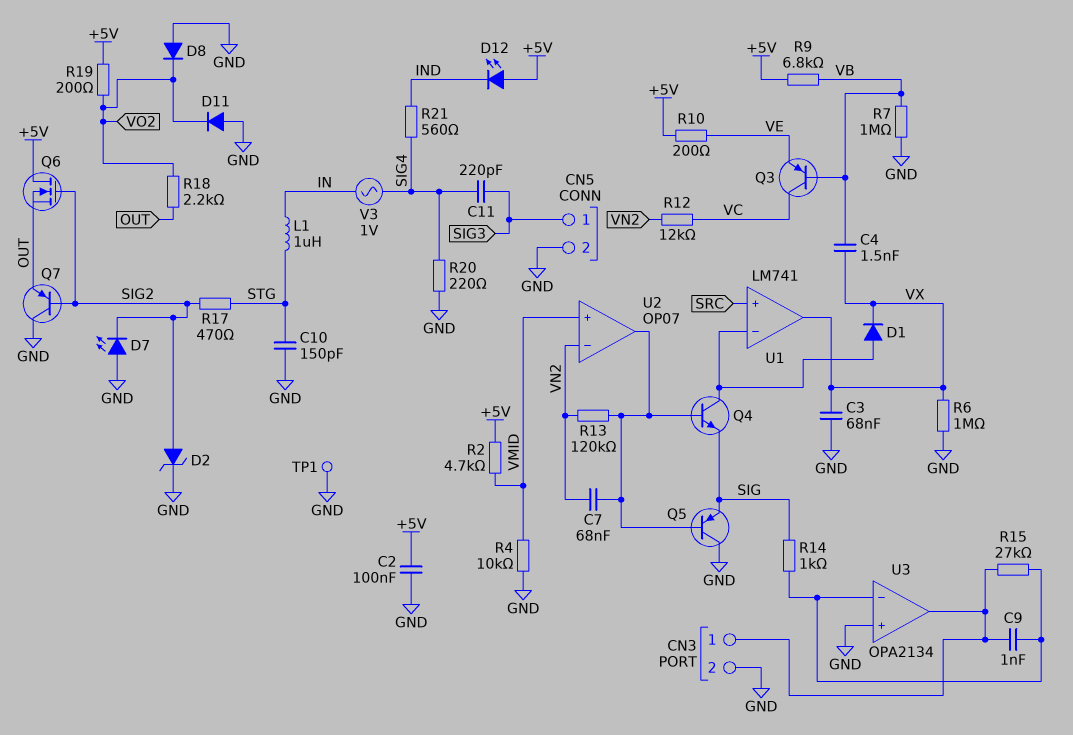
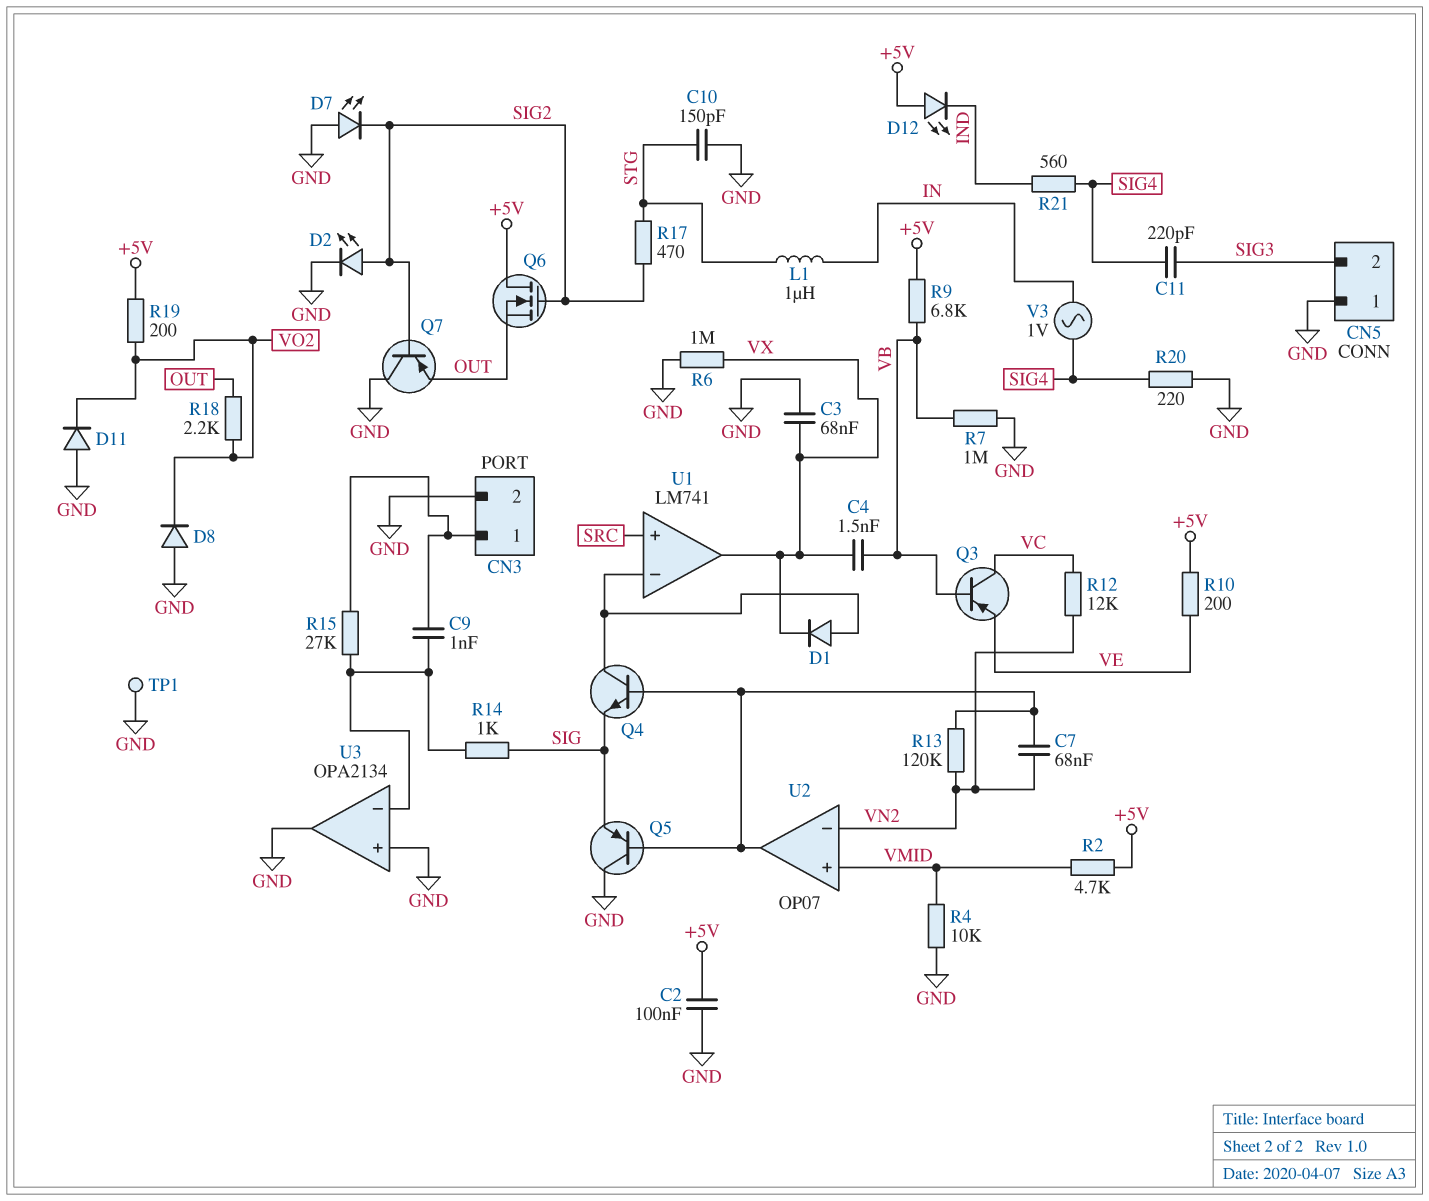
CN5 pin 1: SIG3 -> GND
CN5 pin 2: GND -> SIG3
D2: zener (A SIG2, K GND) -> LED (A SIG2, K GND)
U3 pin out: CN3/1 -> GND

